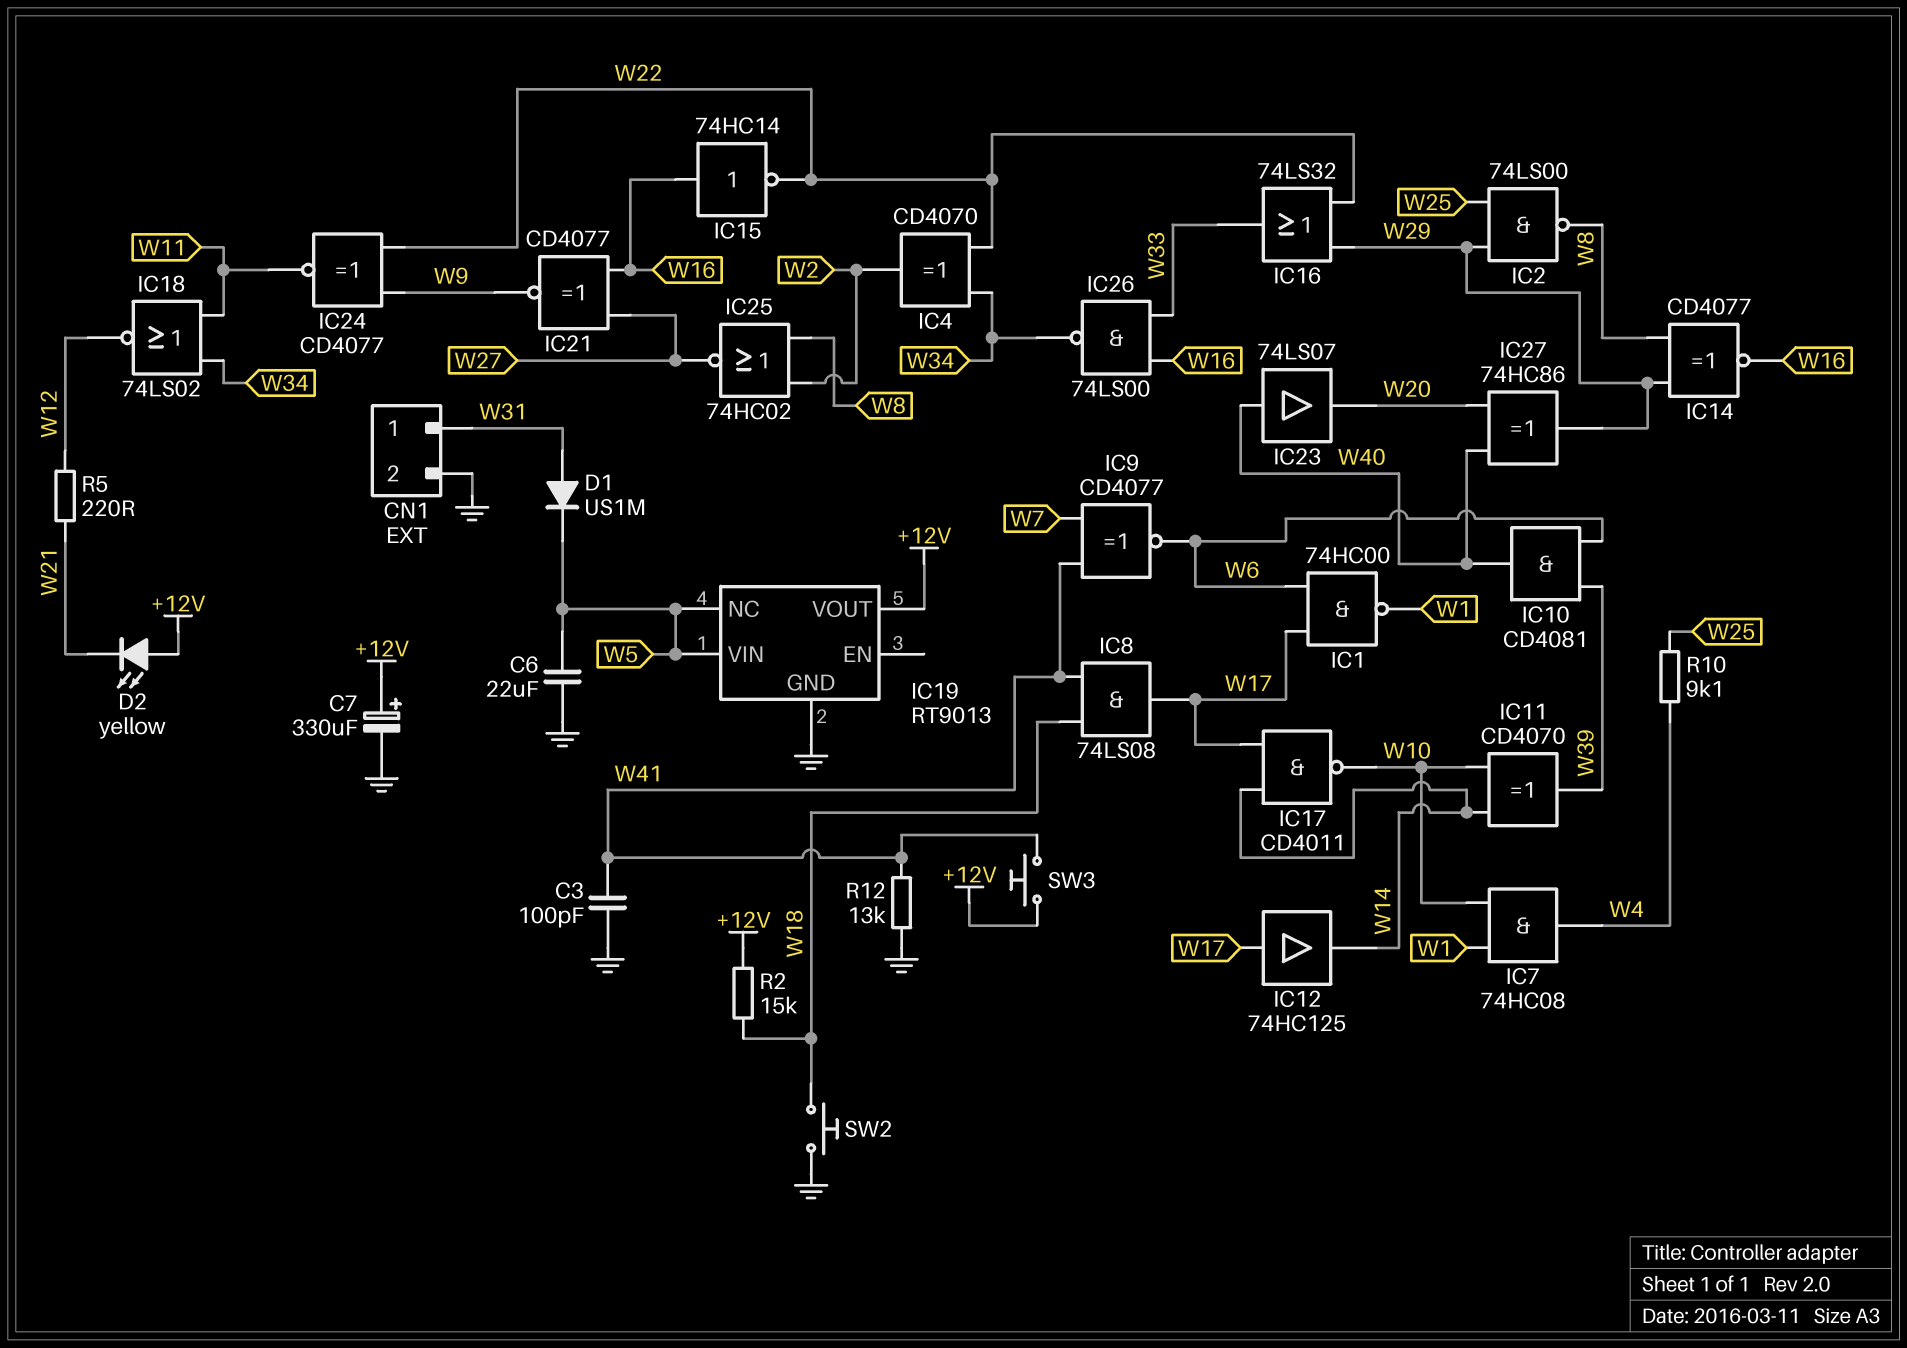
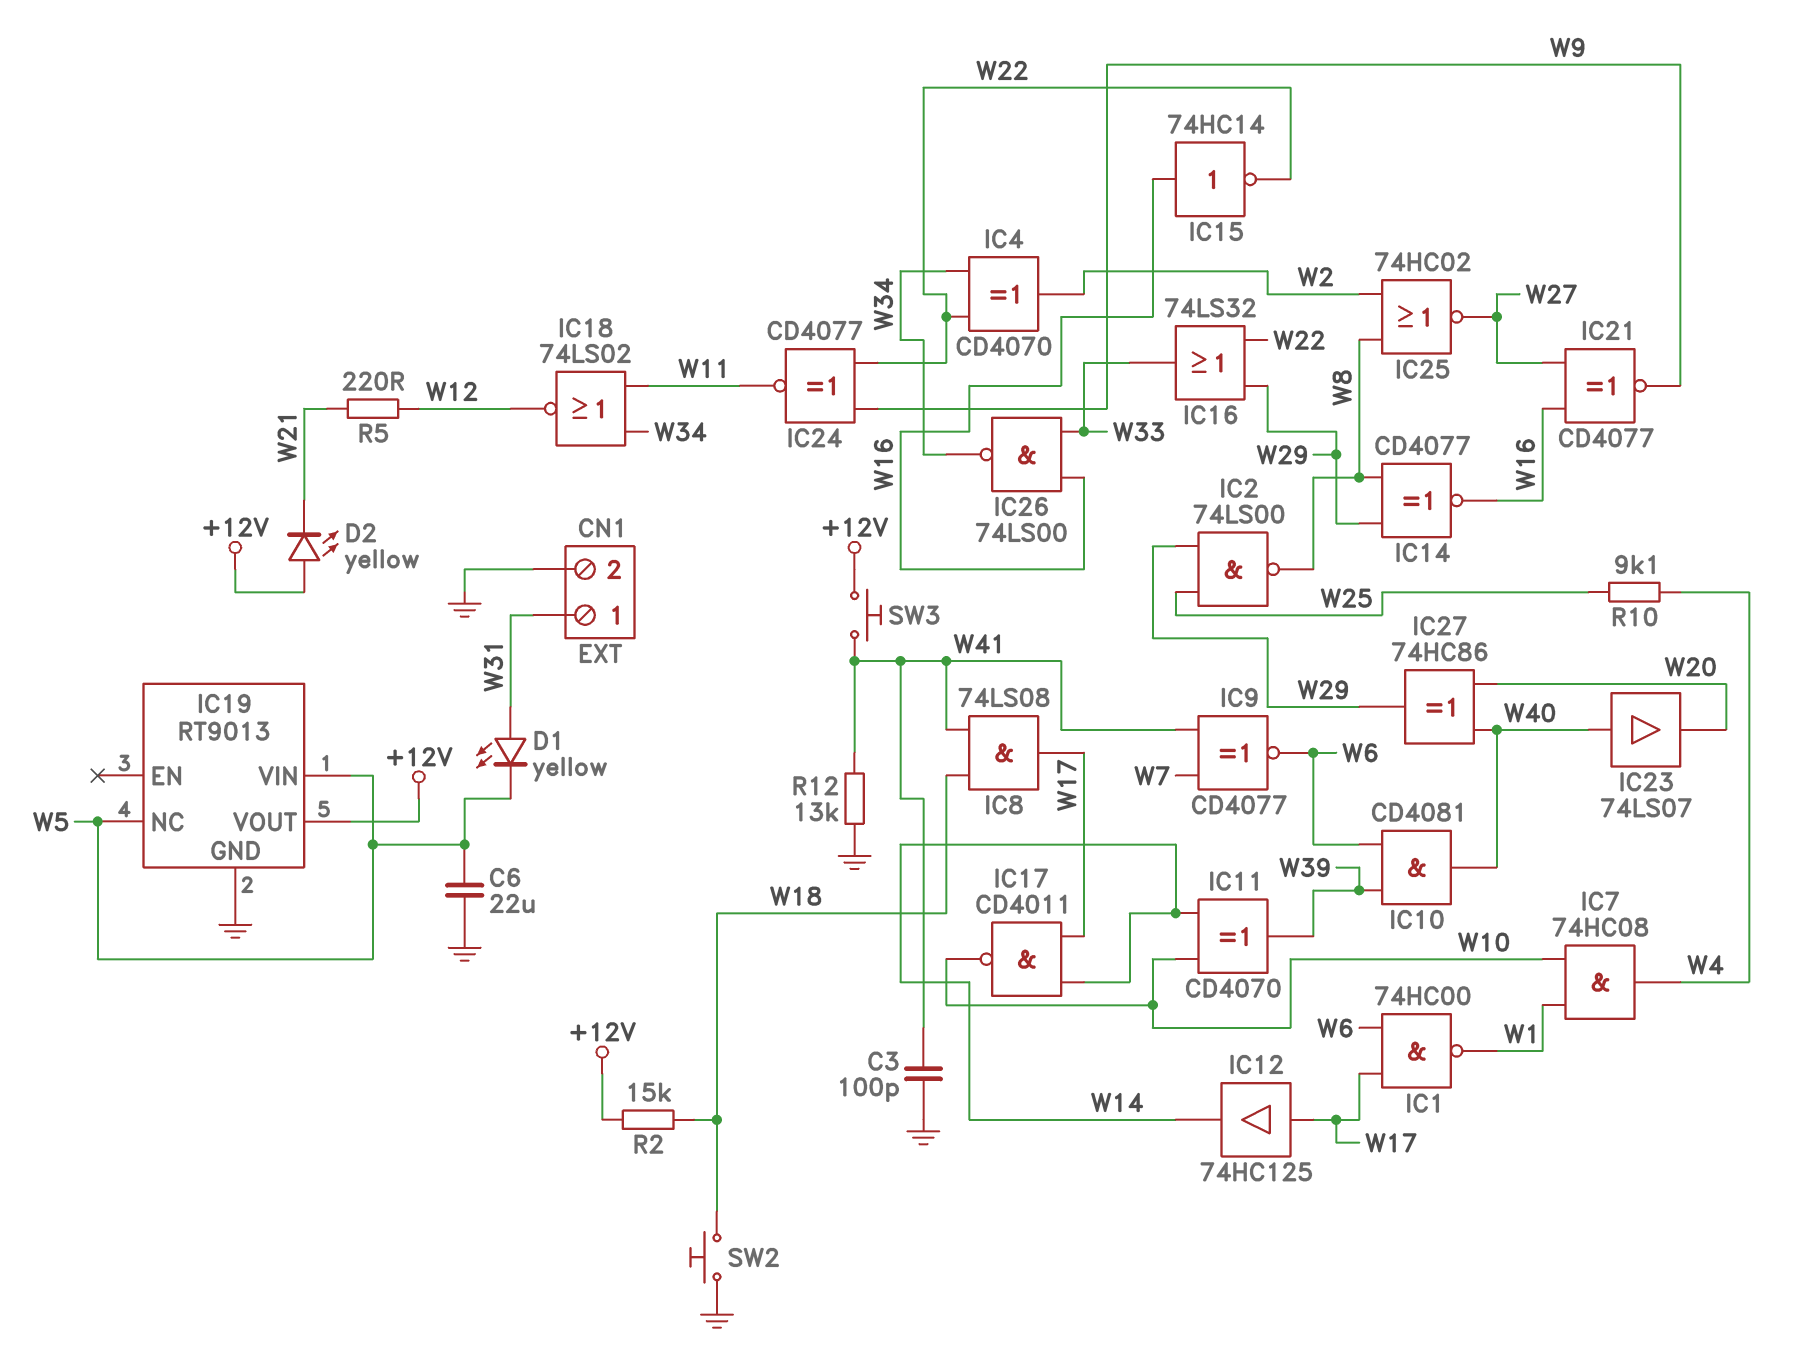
C7: 330uF (plus +12V, minus GND) -> none
D1: diode US1M (A W31, K W5) -> LED yellow (A W31, K W5)

